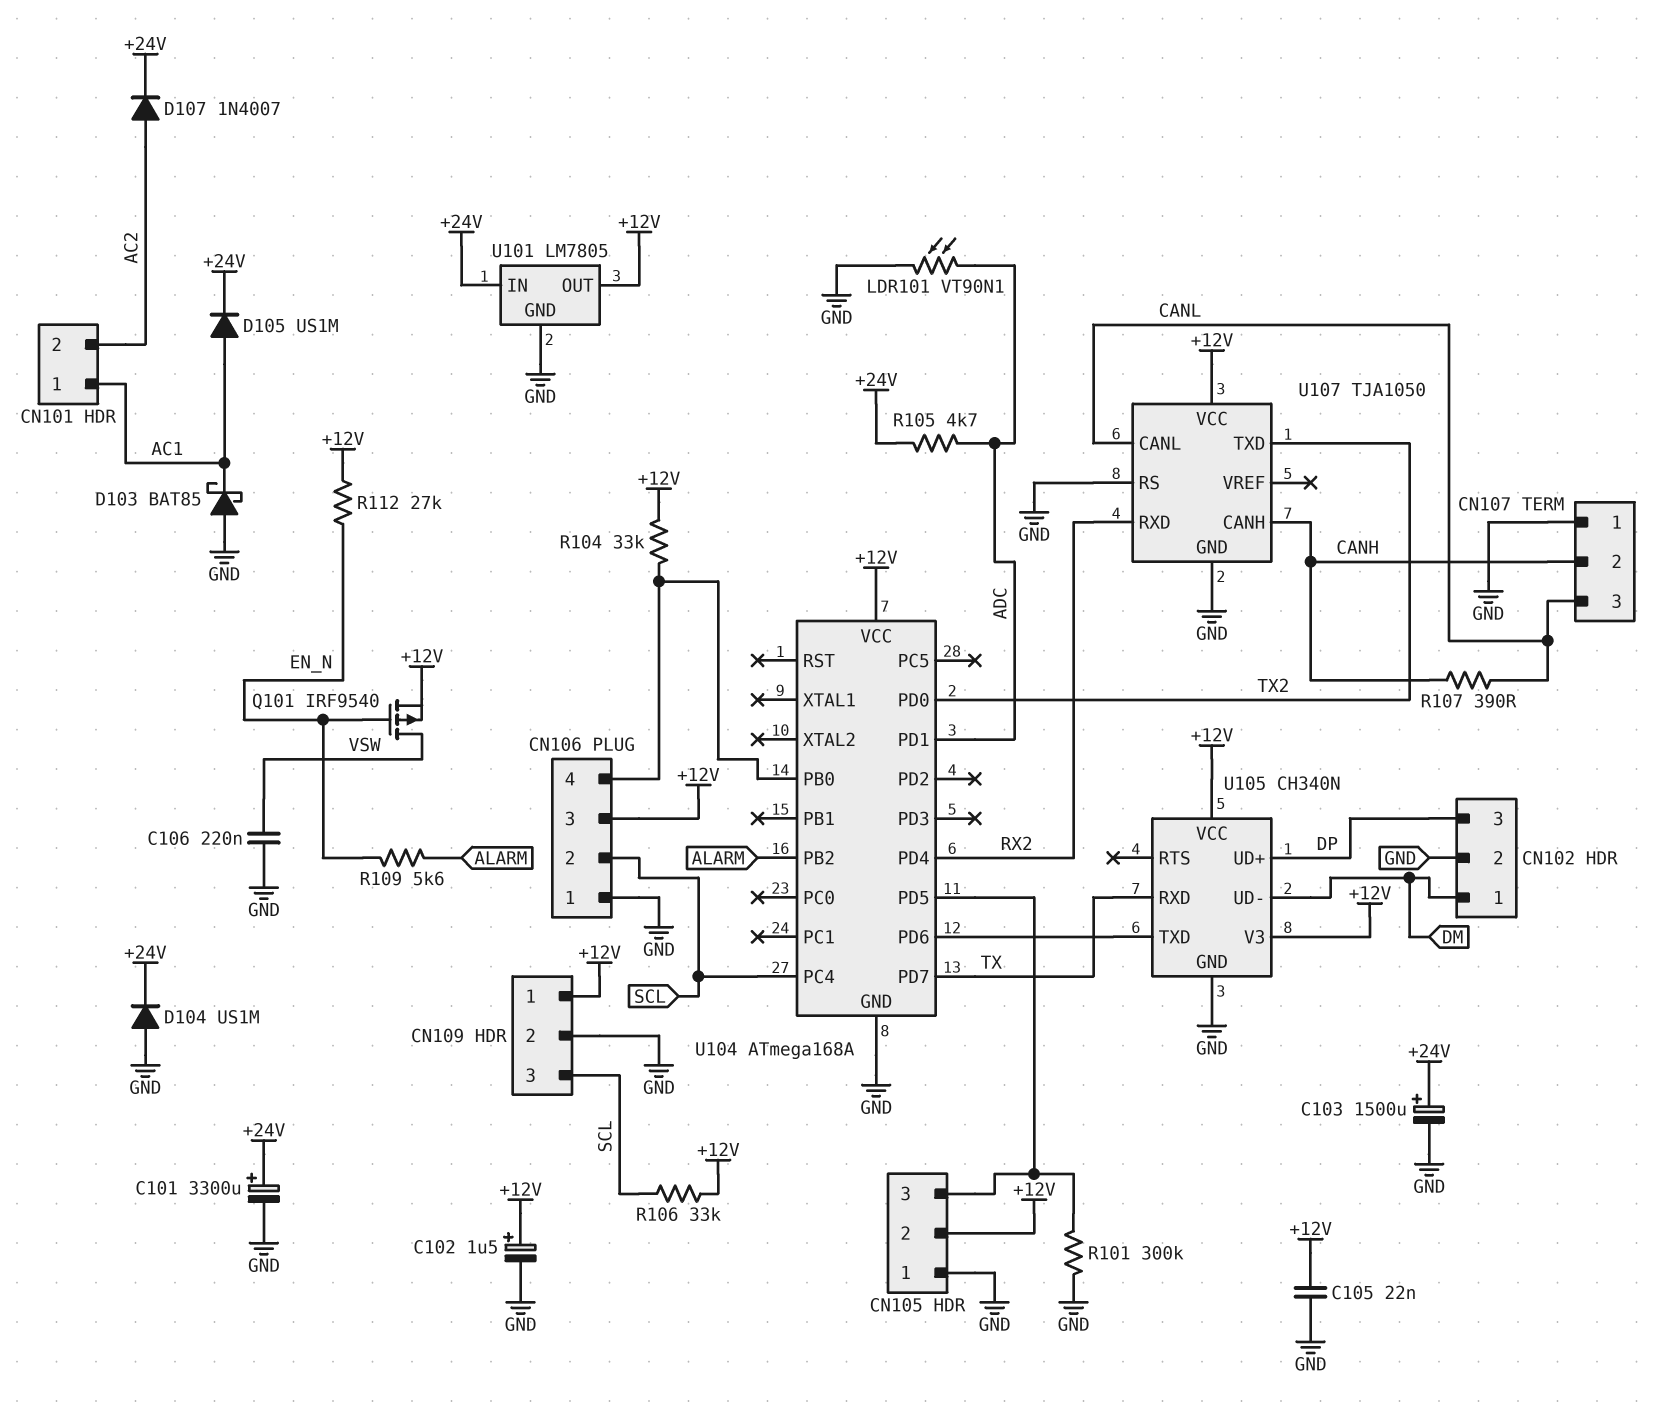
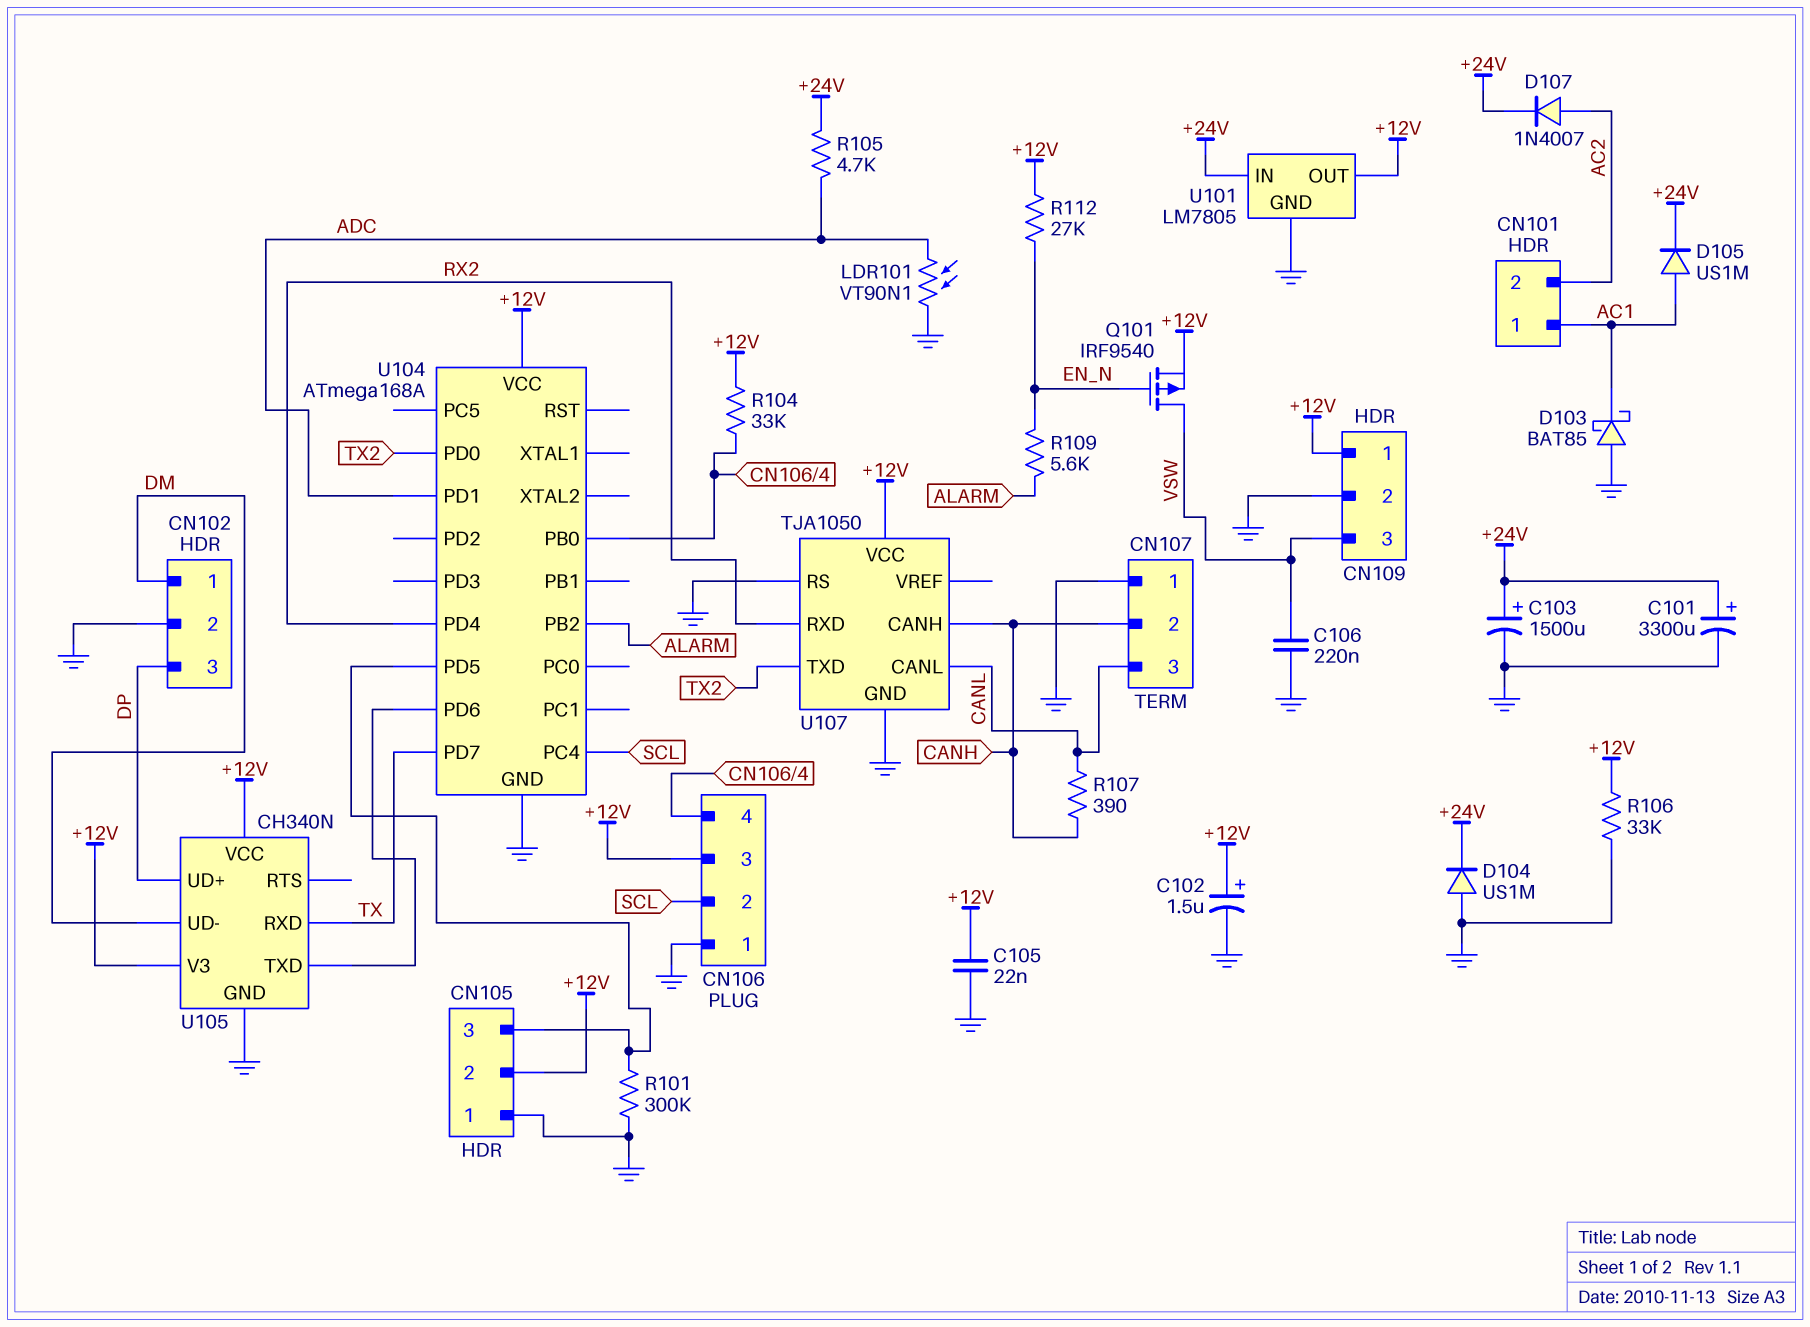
CN109 pin 3: SCL -> VSW
R106: 33k (+12V, SCL) -> 33k (+12V, GND)

